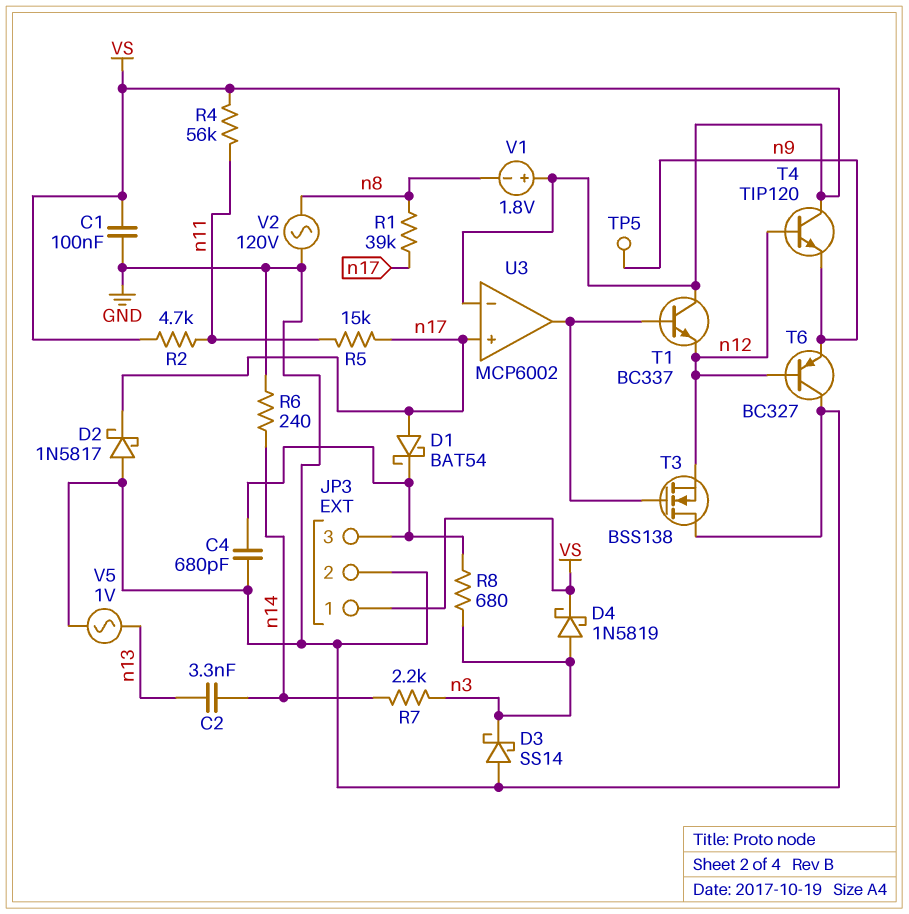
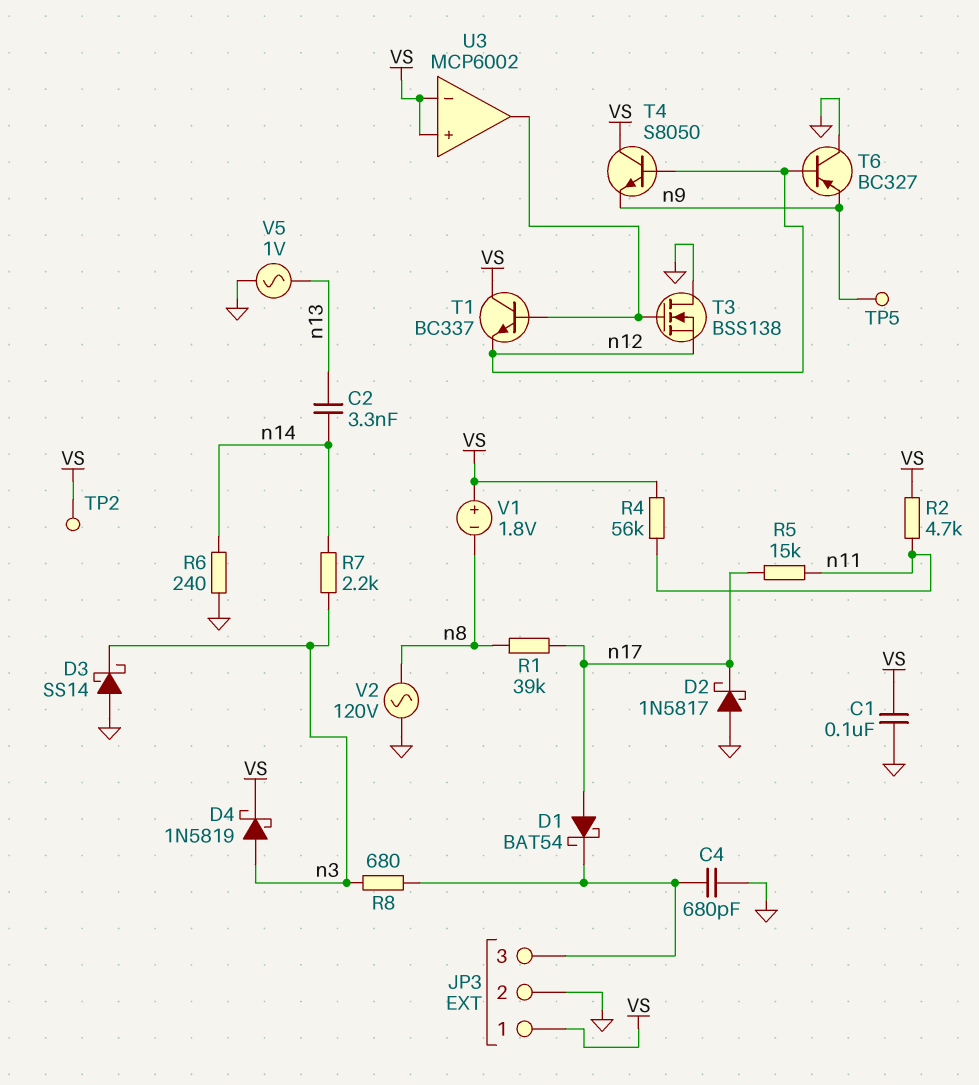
T4: NPN TIP120 (B n12, C VS, E n9) -> NPN S8050 (B n12, C VS, E n9)
TP2: none -> test point (VS)
U3 pin in+: n17 -> VS

